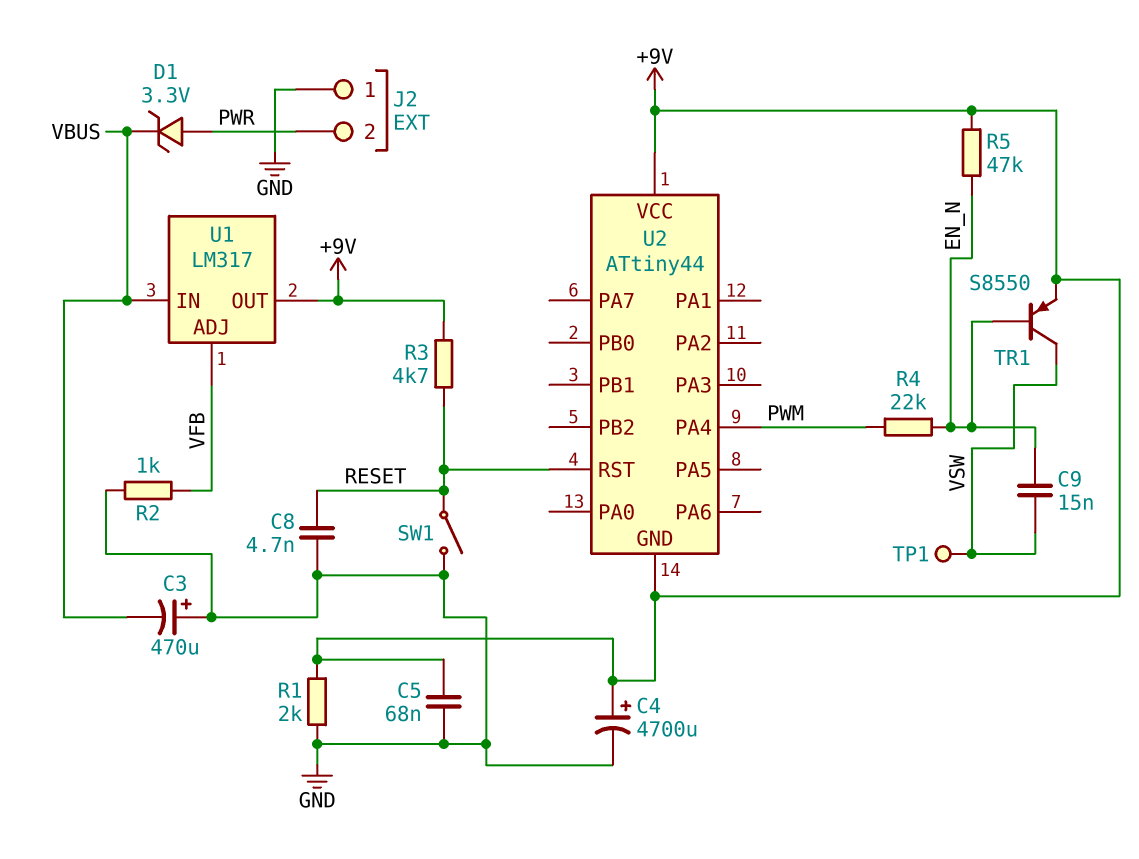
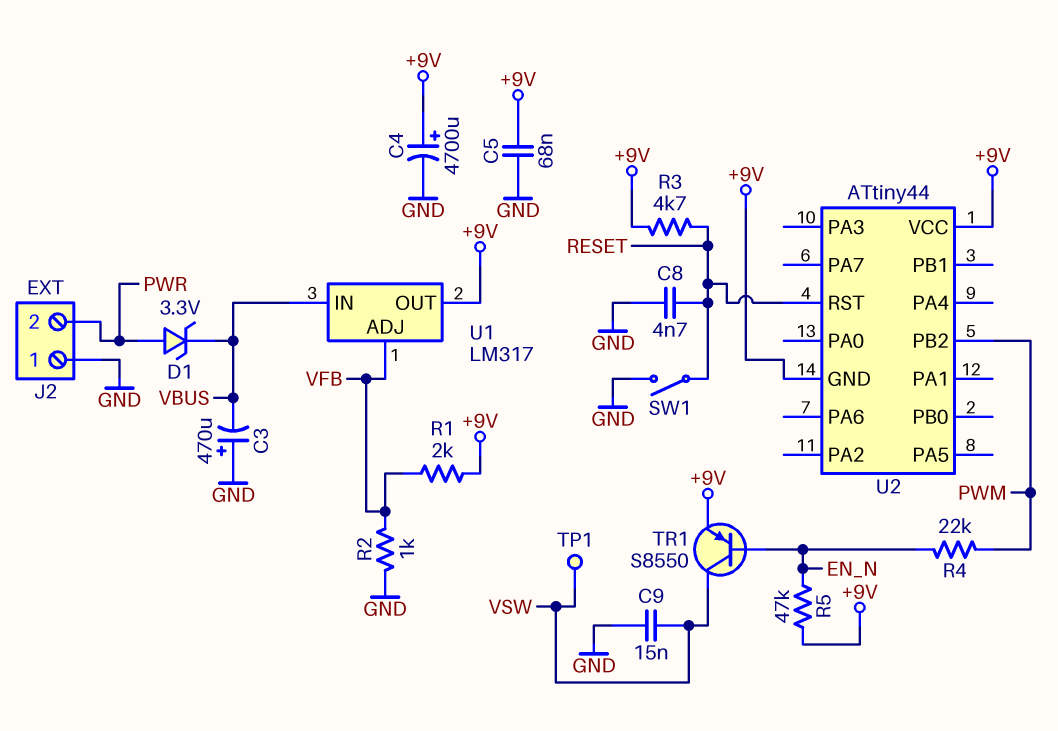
C9: 15nF (EN_N, VSW) -> 15nF (GND, VSW)
R1: 2k (+9V, GND) -> 2k (+9V, VFB)
U2 pin PA4: PWM -> none
U2 pin PB2: none -> PWM

